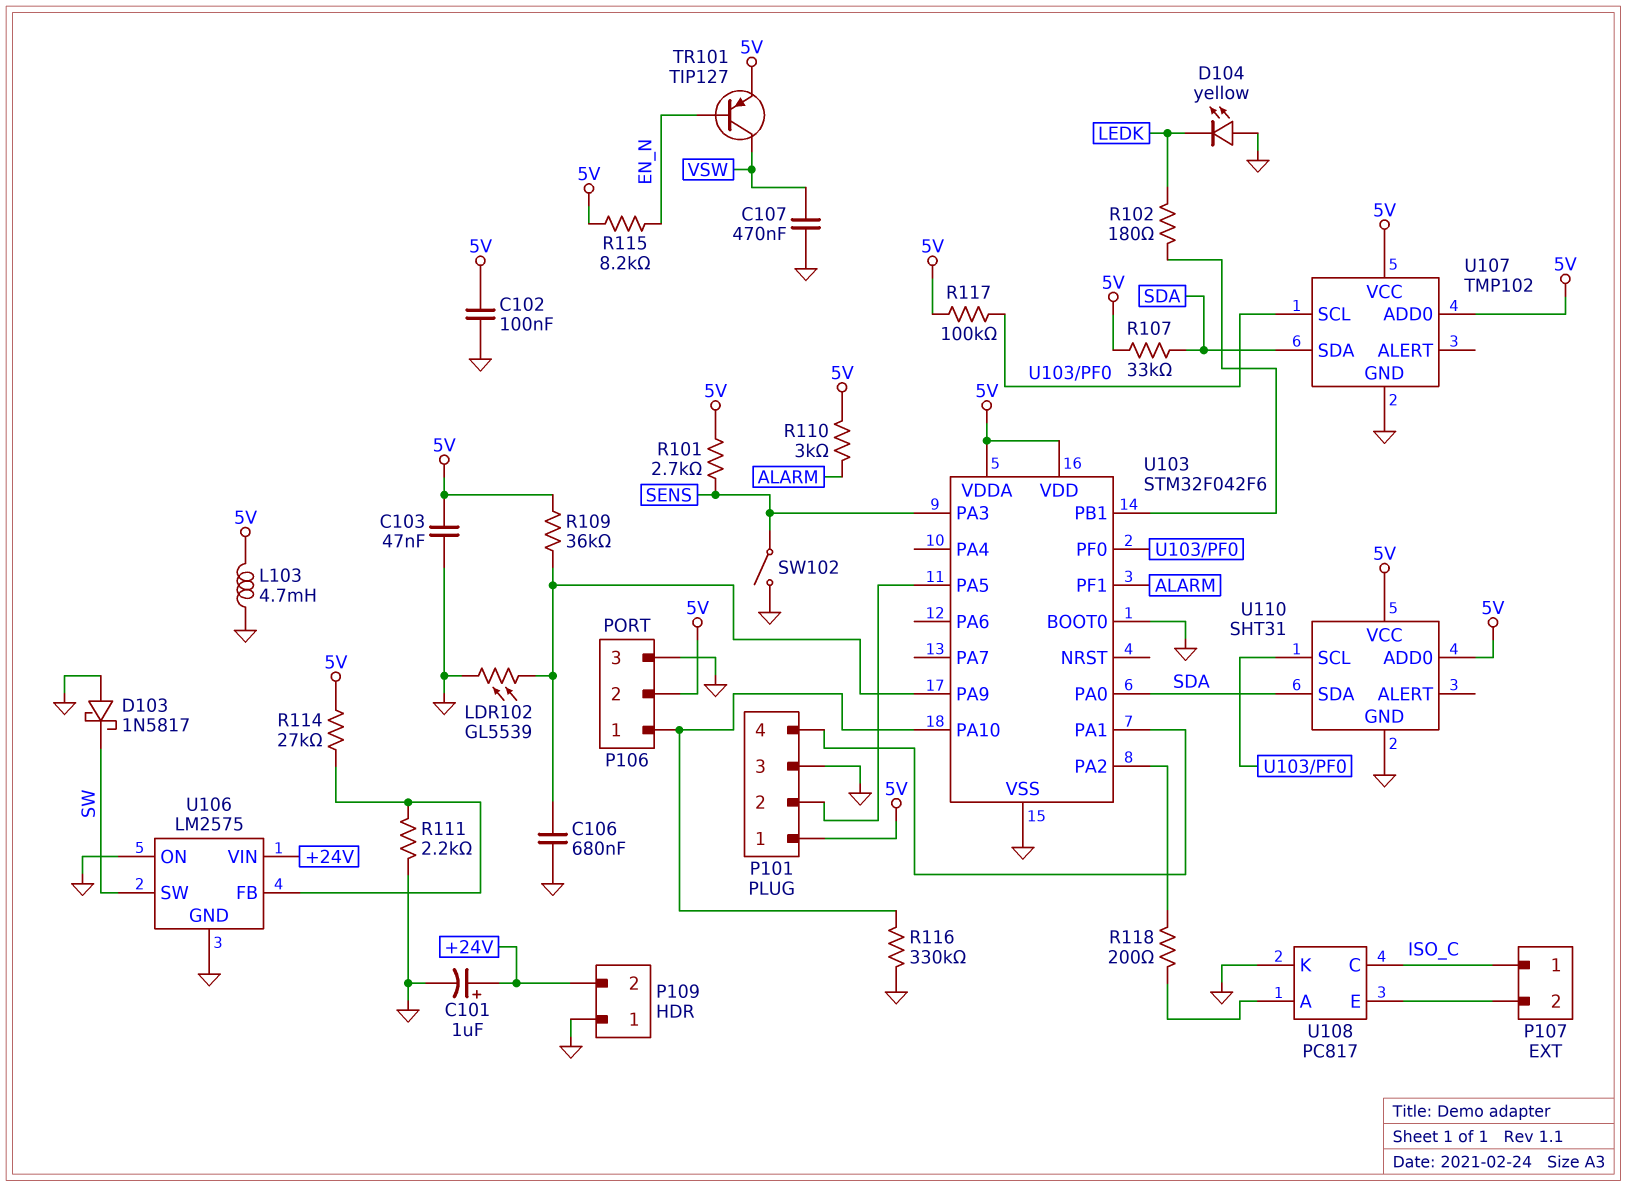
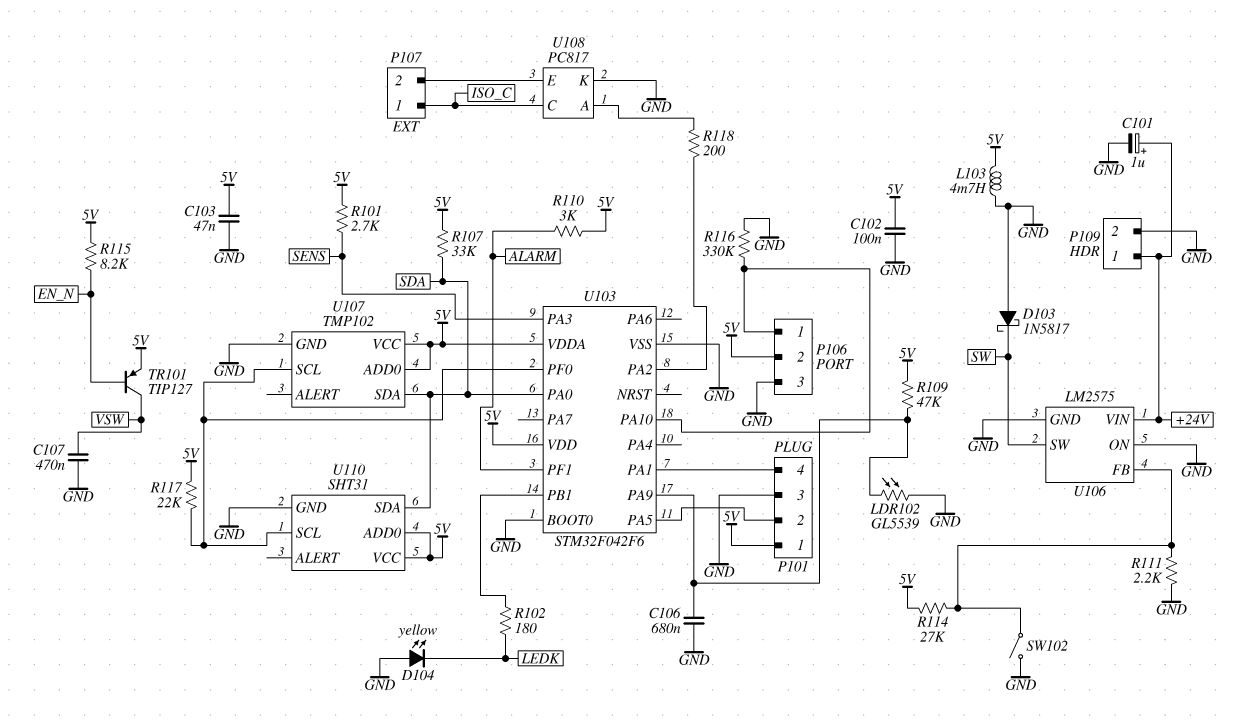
P109 pin 1: GND -> +24V
P109 pin 2: +24V -> GND
R109: 36k (5V, U103/PA9) -> 47k (5V, U103/PA9)
R117: 100k (5V, U103/PF0) -> 22k (5V, U103/PF0)
SW102: switch (GND, SENS) -> switch (GND, U106/FB)

